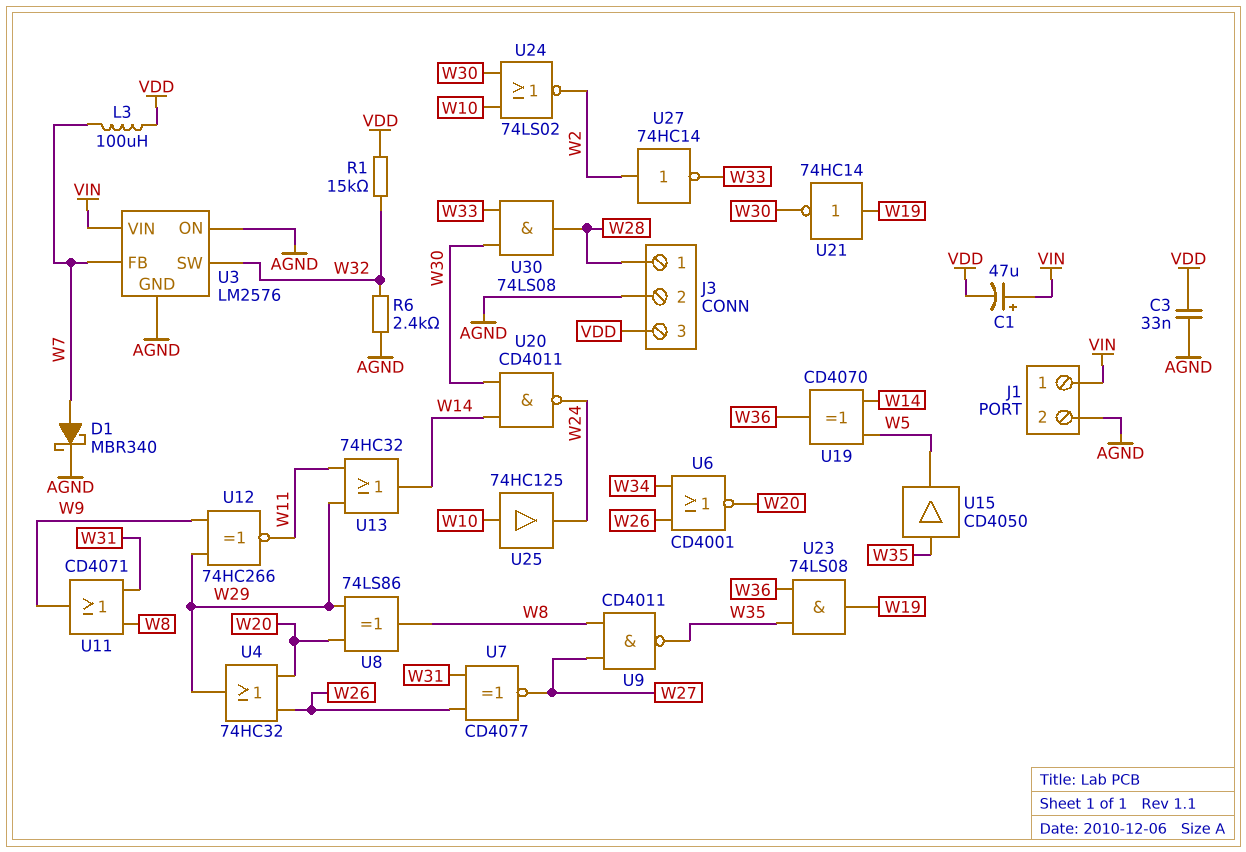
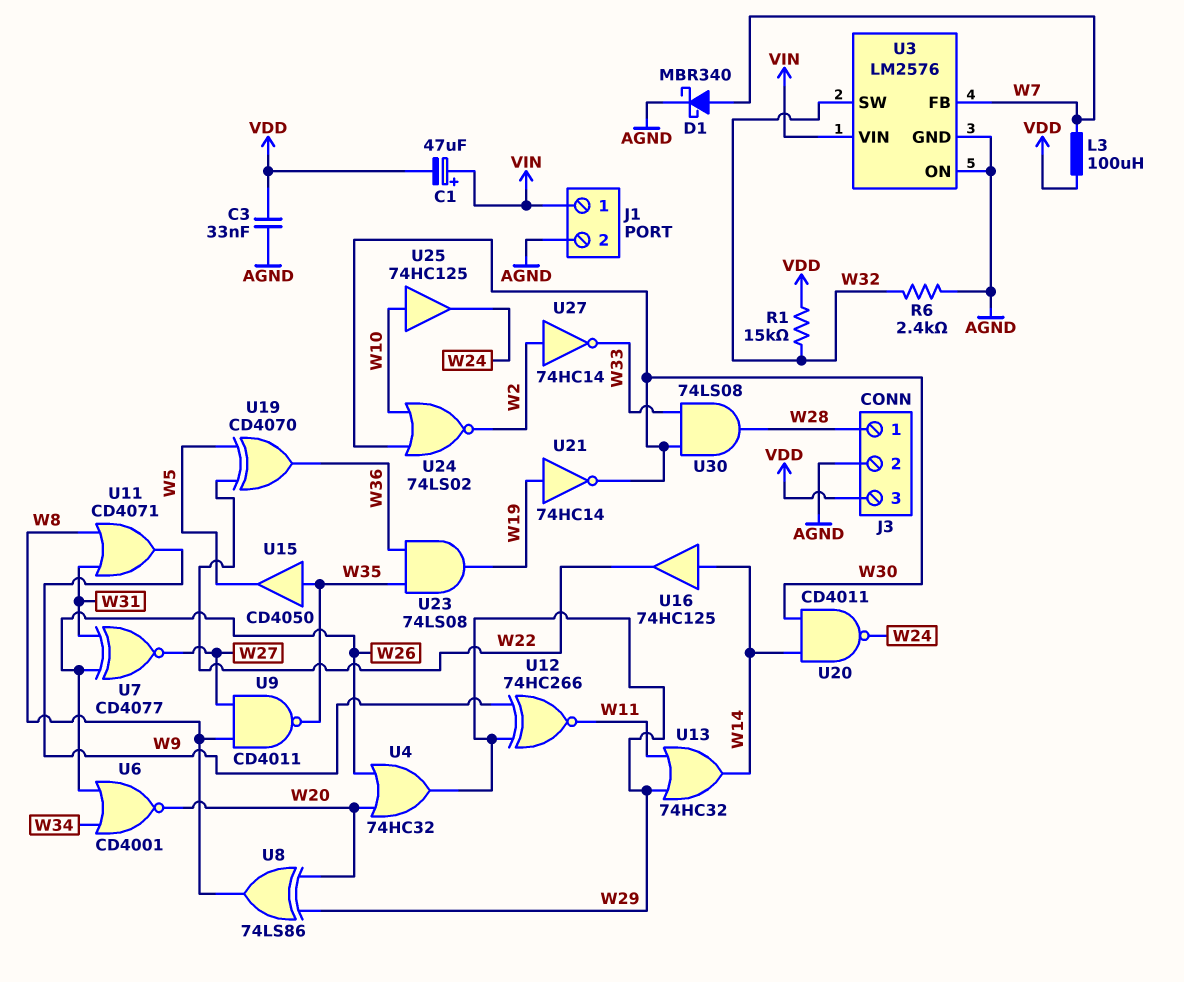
U16: none -> buffer 74HC125 (in W14, out W22)
U19: XOR CD4070 (in W5, in W14, out W36) -> XOR CD4070 (in W5, in W22, out W36)

